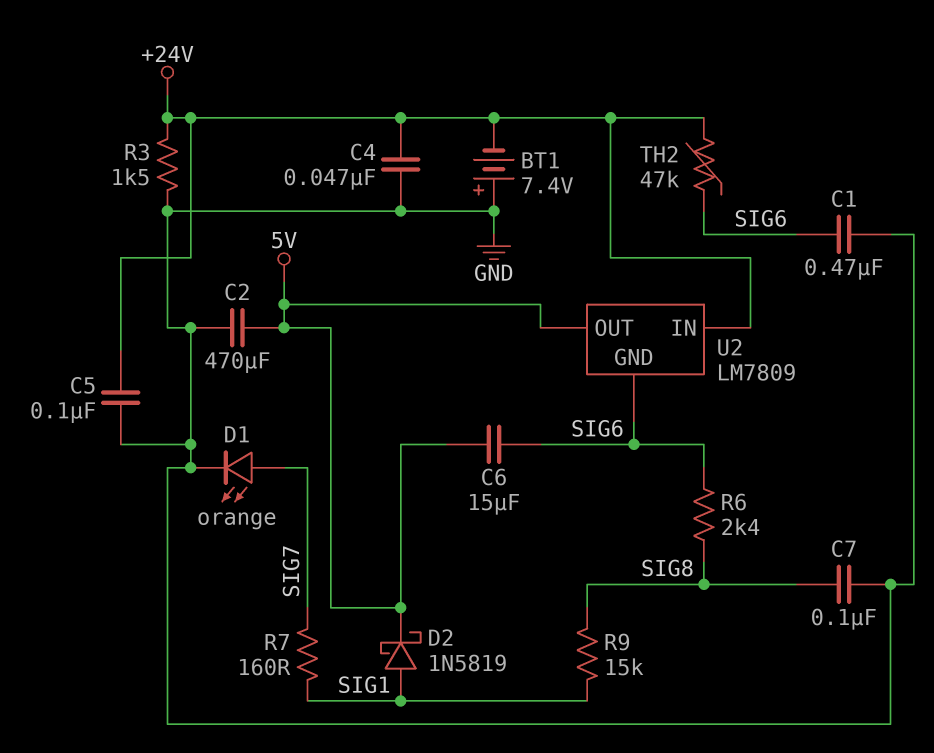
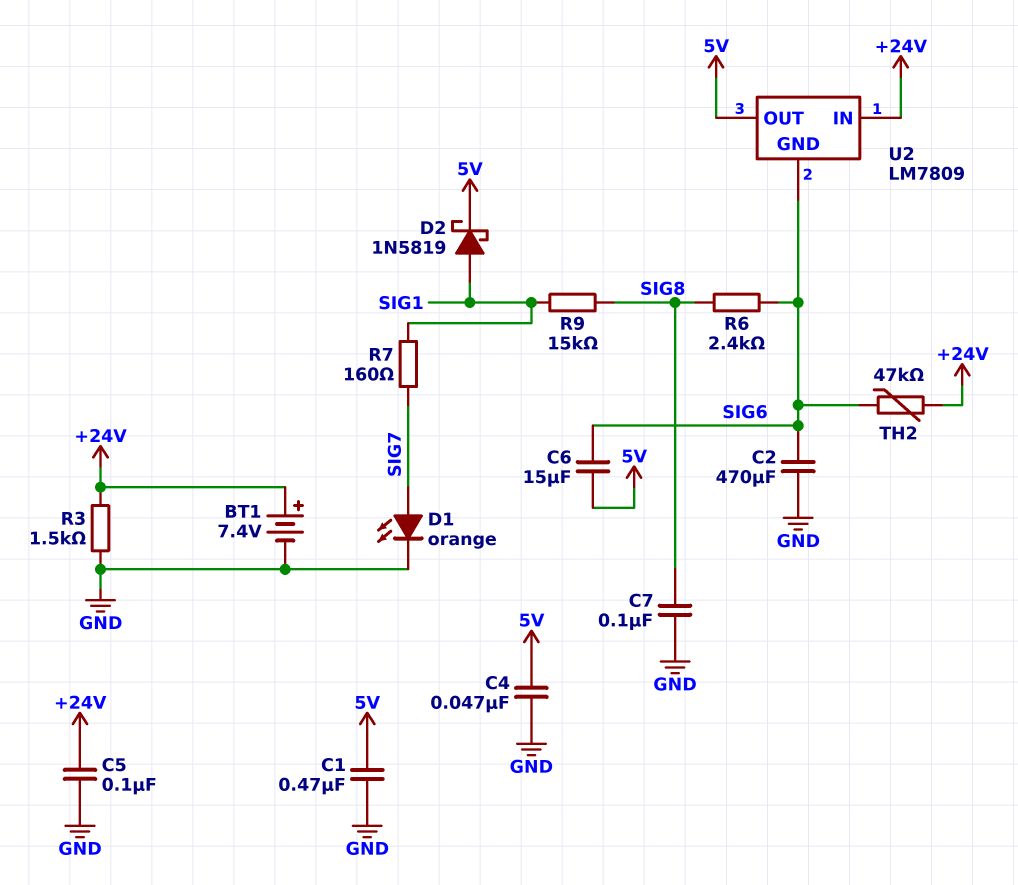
BT1: 7.4V (plus GND, minus +24V) -> 7.4V (plus +24V, minus GND)
C1: 470nF (GND, SIG6) -> 470nF (5V, GND)
C2: 470uF (5V, GND) -> 470uF (GND, SIG6)
C4: 47nF (+24V, GND) -> 47nF (5V, GND)

